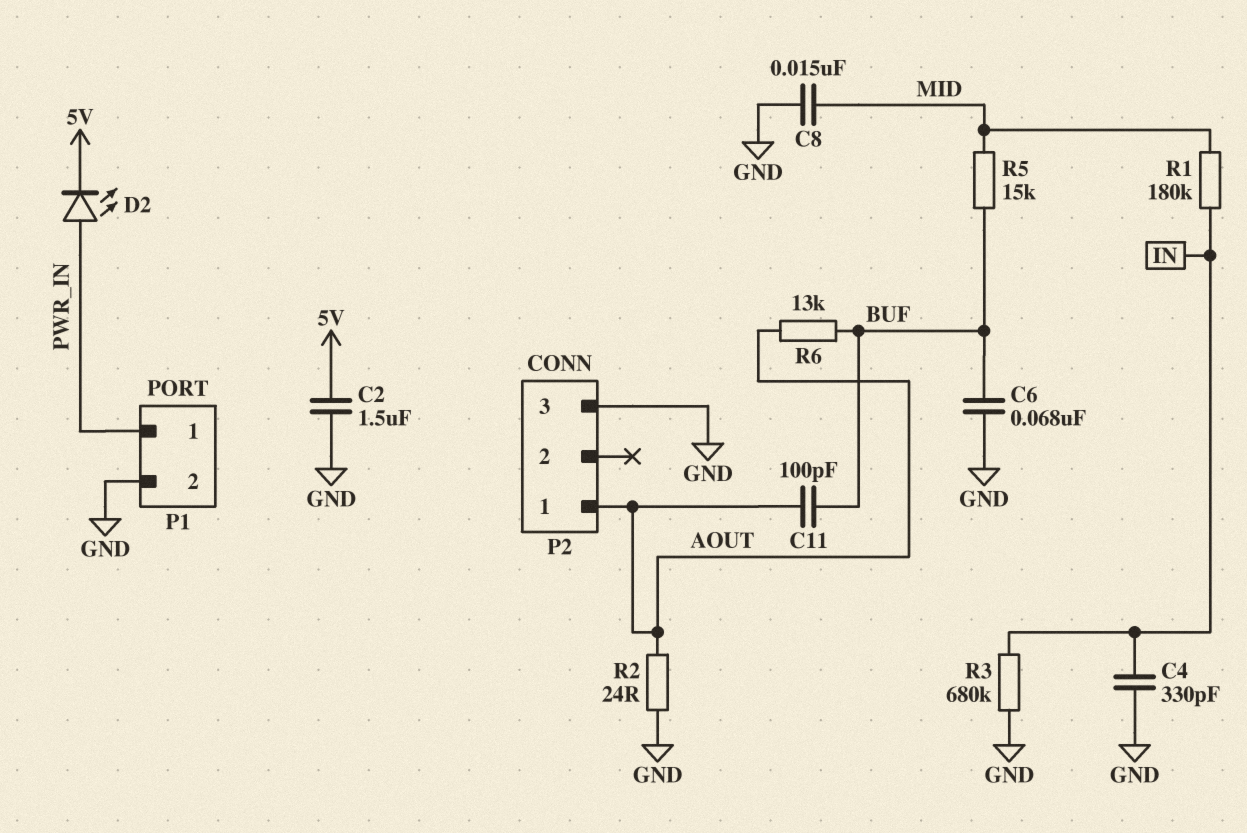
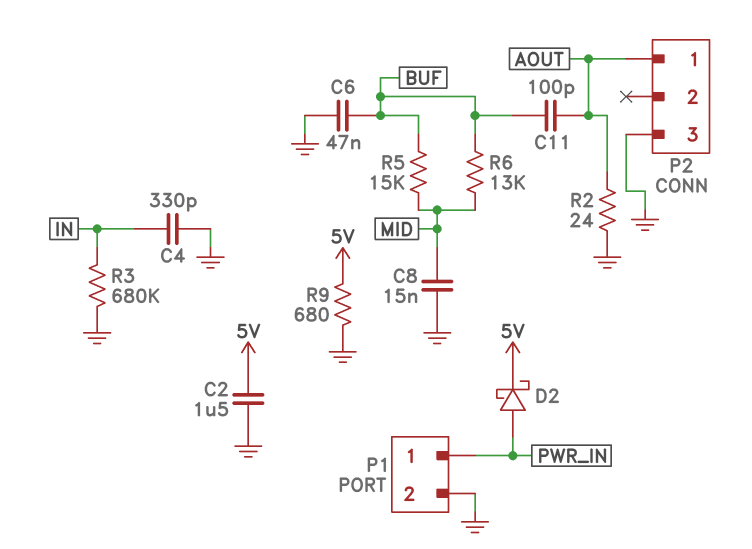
C6: 68nF (BUF, GND) -> 47nF (BUF, GND)
D2: LED (A PWR_IN, K 5V) -> schottky (A PWR_IN, K 5V)
R1: 180k (IN, MID) -> none
R6: 13k (AOUT, BUF) -> 13k (BUF, MID)
R9: none -> 680 (5V, GND)

